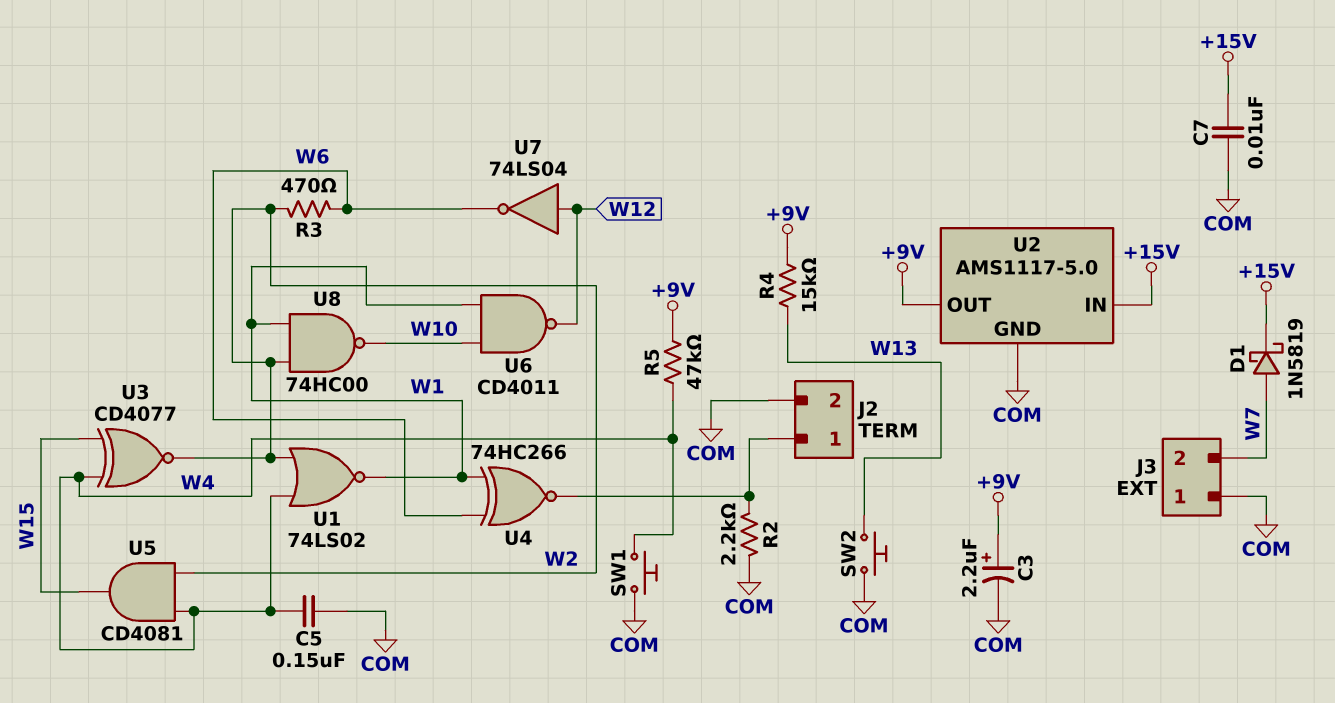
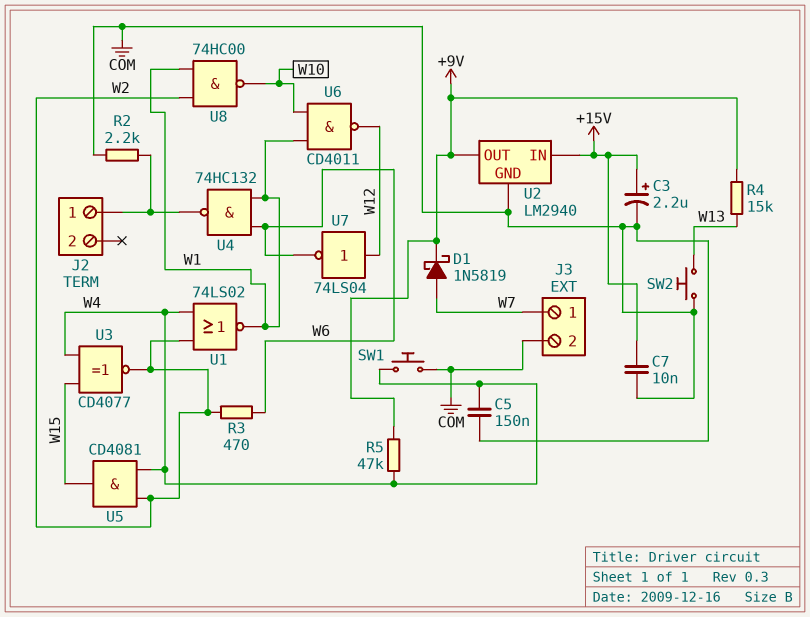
C3: 2.2uF (plus +9V, minus COM) -> 2.2uF (plus +15V, minus COM)
D1: schottky 1N5819 (A W7, K +15V) -> schottky 1N5819 (A W7, K +9V)
J2 pin 2: COM -> none
J3 pin 1: COM -> W7
J3 pin 2: W7 -> COM
U2: AMS1117-5.0 -> LM2940
U4: XNOR 74HC266 (in W1, in W6, out J2/1) -> NAND 74HC132 (in W1, in W6, out J2/1)

